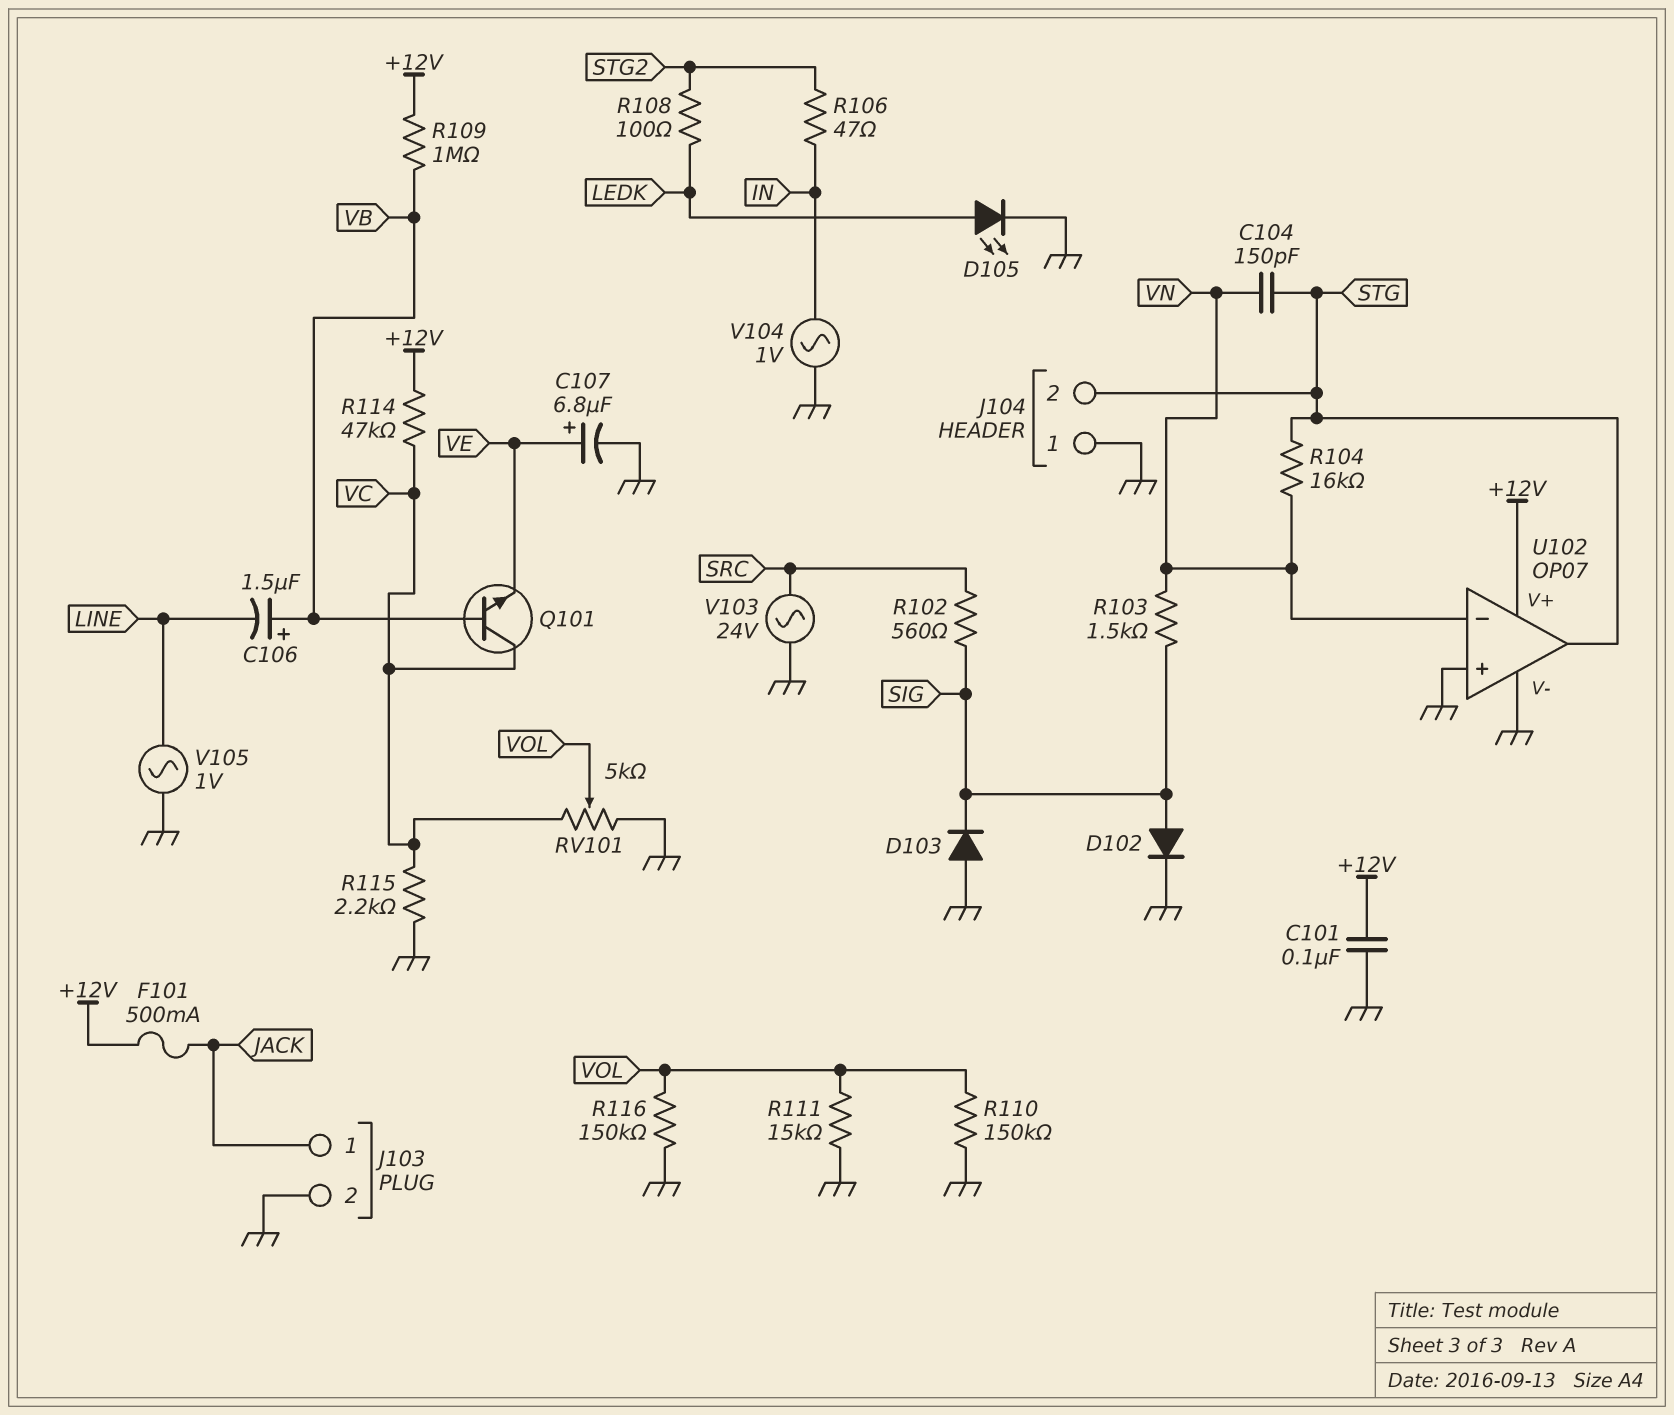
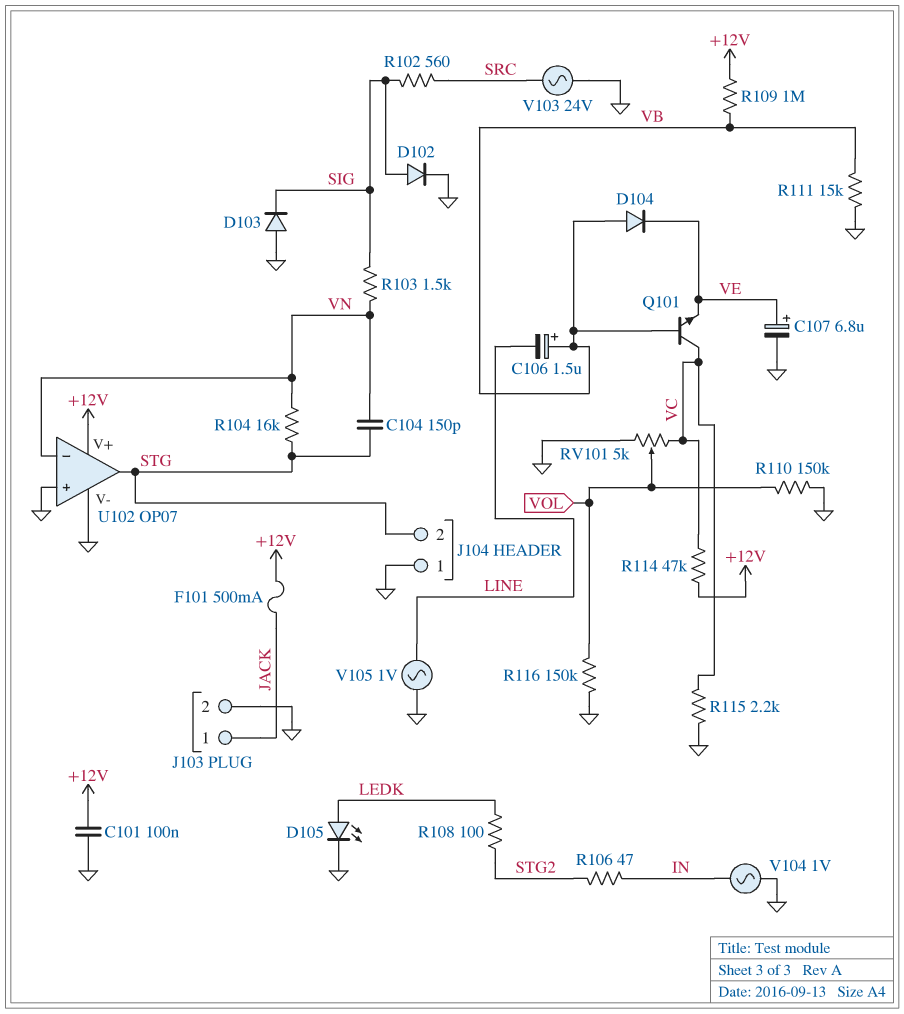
D104: none -> diode (A VB, K VE)
R111: 15k (GND, VOL) -> 15k (GND, VB)

